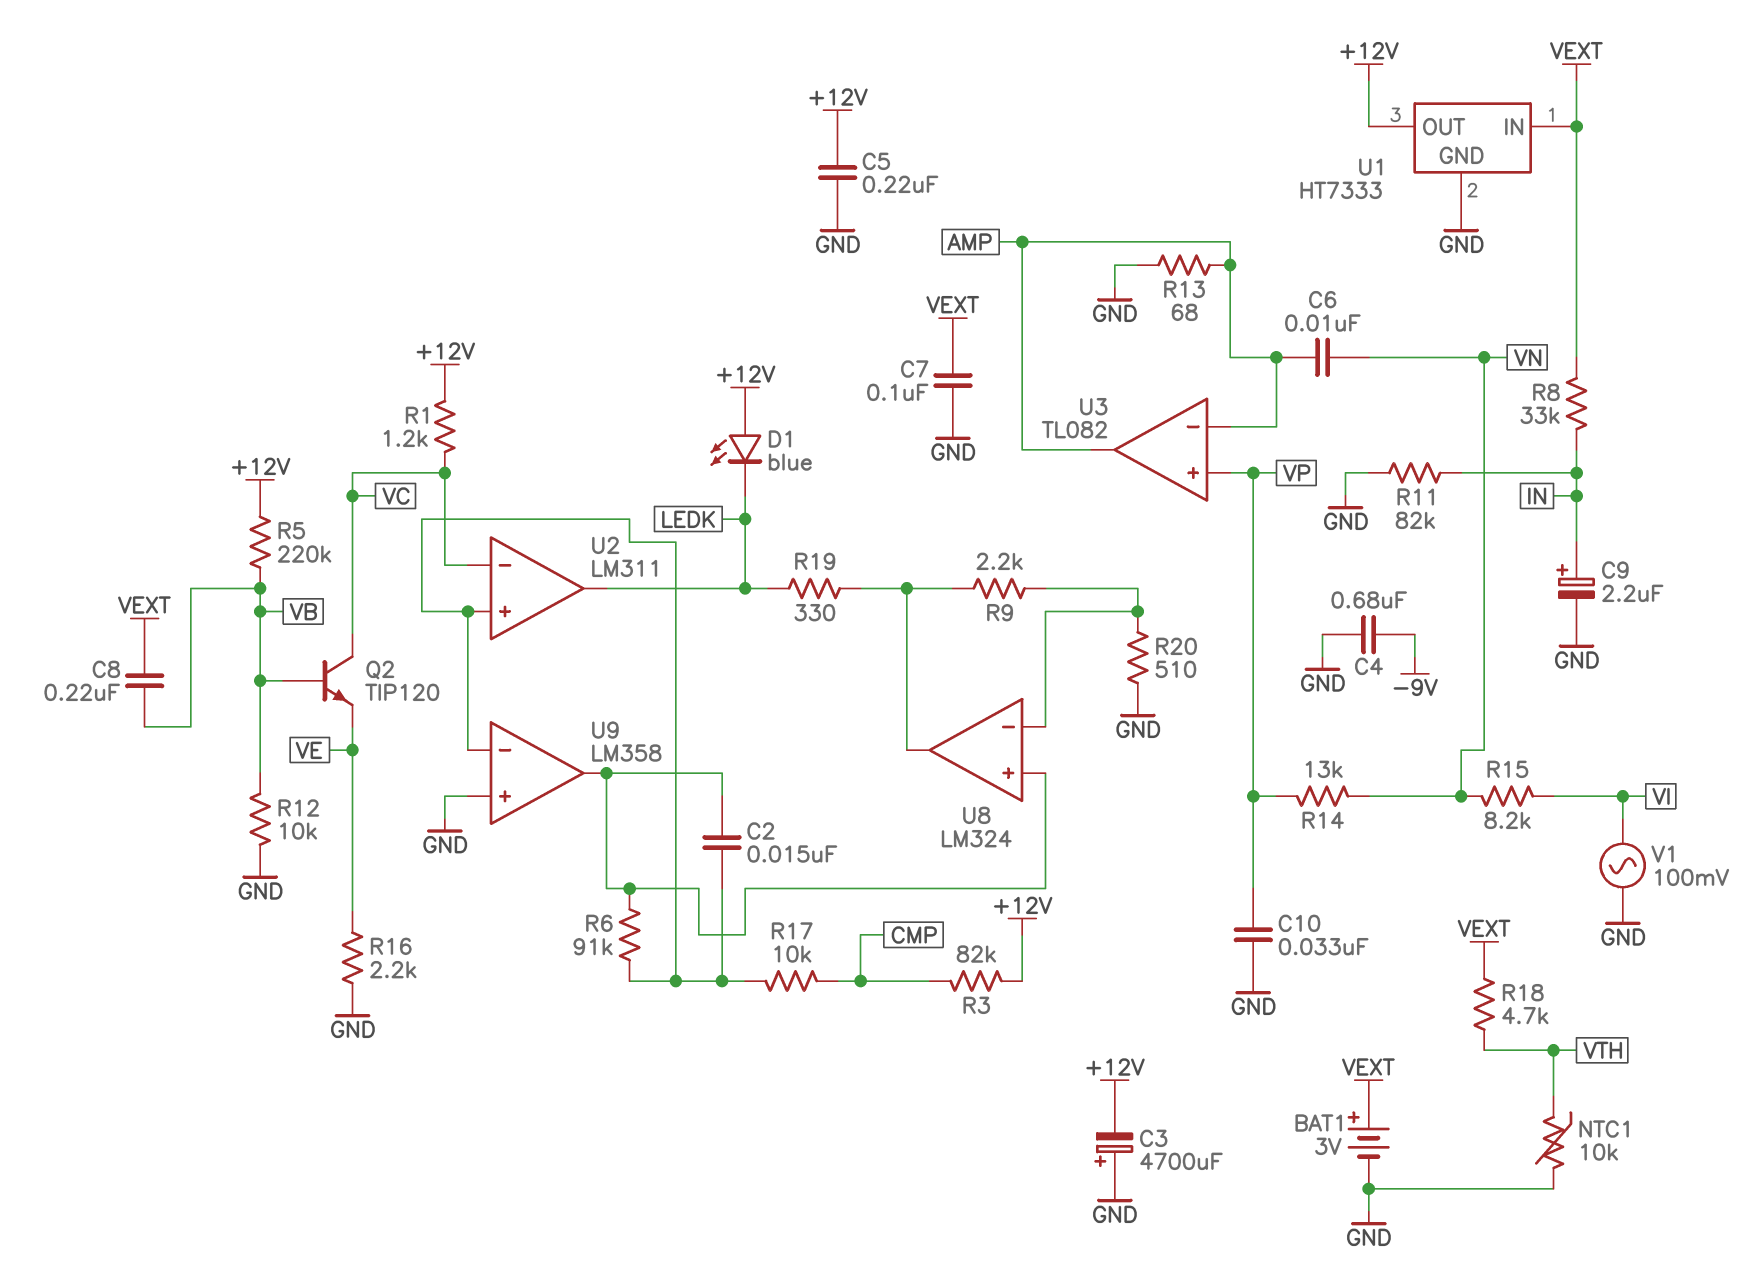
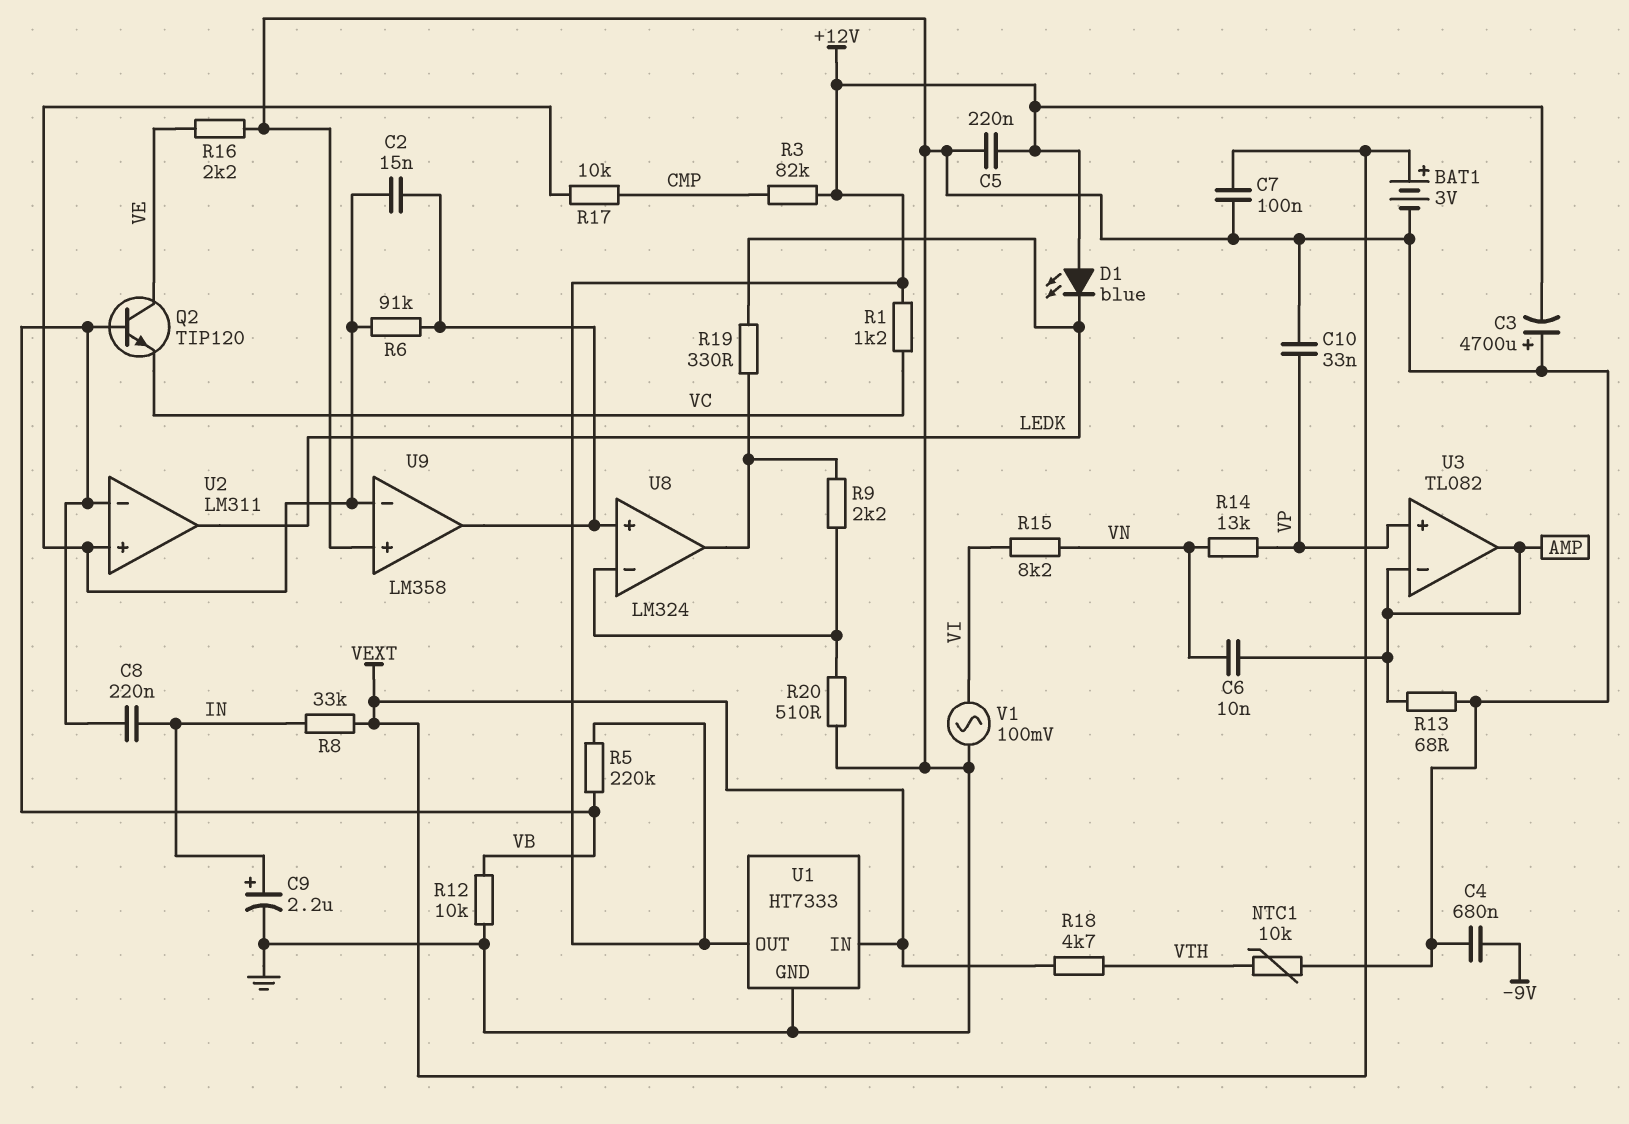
C8: 220nF (VB, VEXT) -> 220nF (IN, VB)
Q2: NPN TIP120 (B VB, C VC, E VE) -> NPN TIP120 (B VB, C VE, E VC)
R11: 82k (GND, IN) -> none
U2 pin in-: VC -> VB

